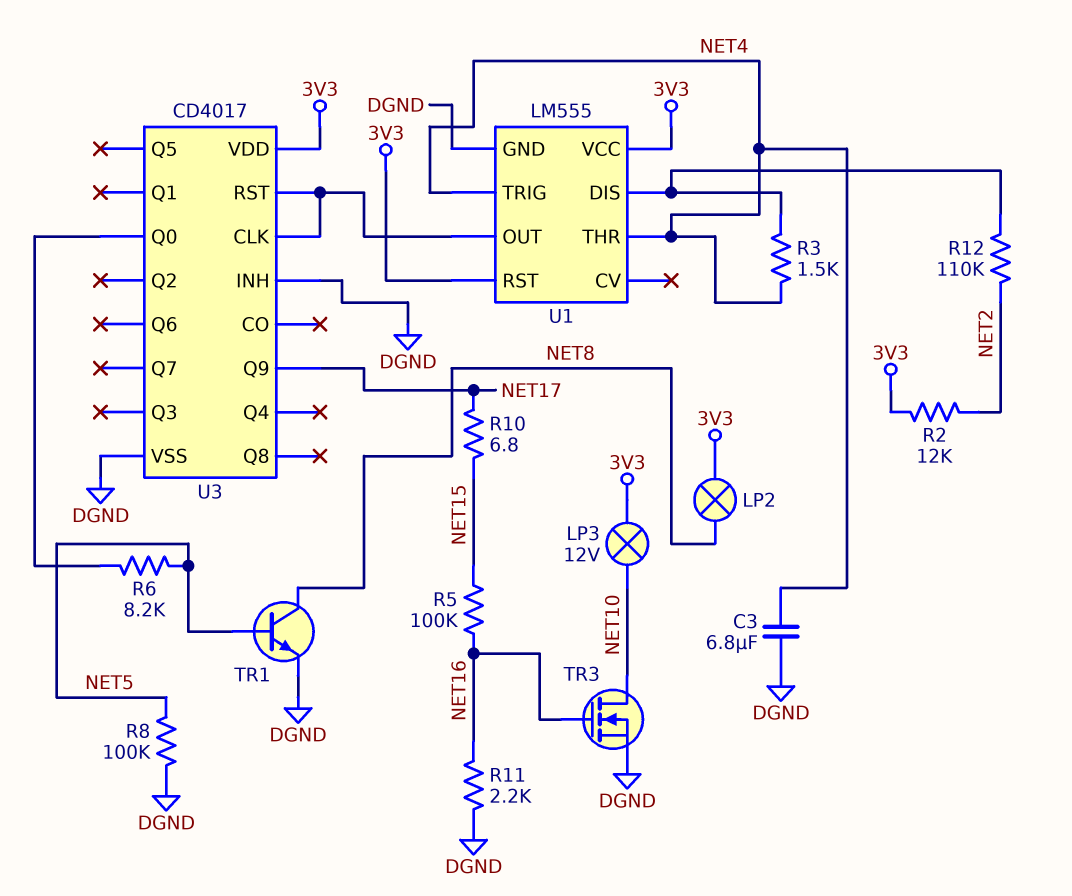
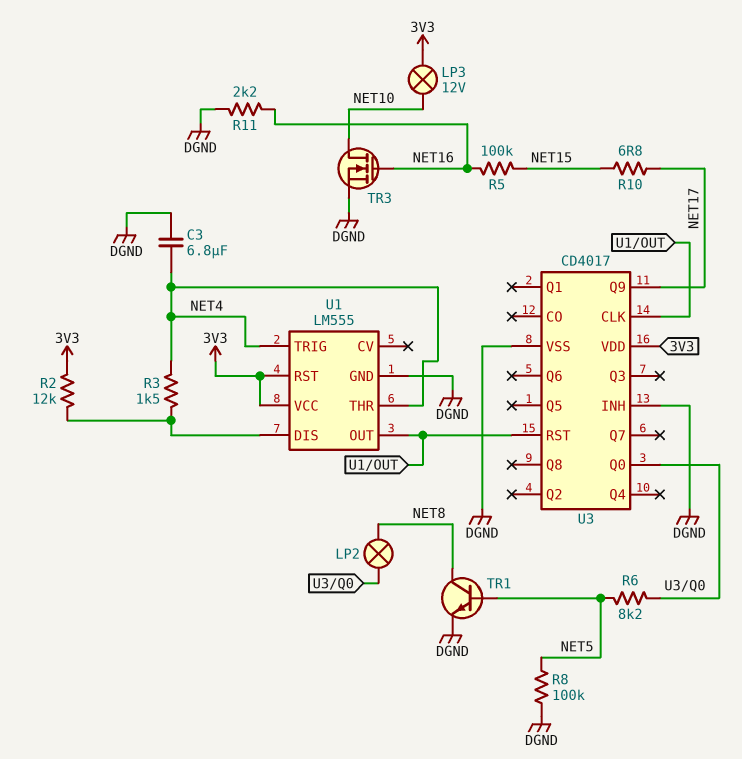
LP2: lamp (3V3, NET8) -> lamp (NET8, U3/Q0)
R2: 12k (3V3, NET2) -> 12k (3V3, U1/DIS)
R12: 110k (NET2, U1/DIS) -> none

